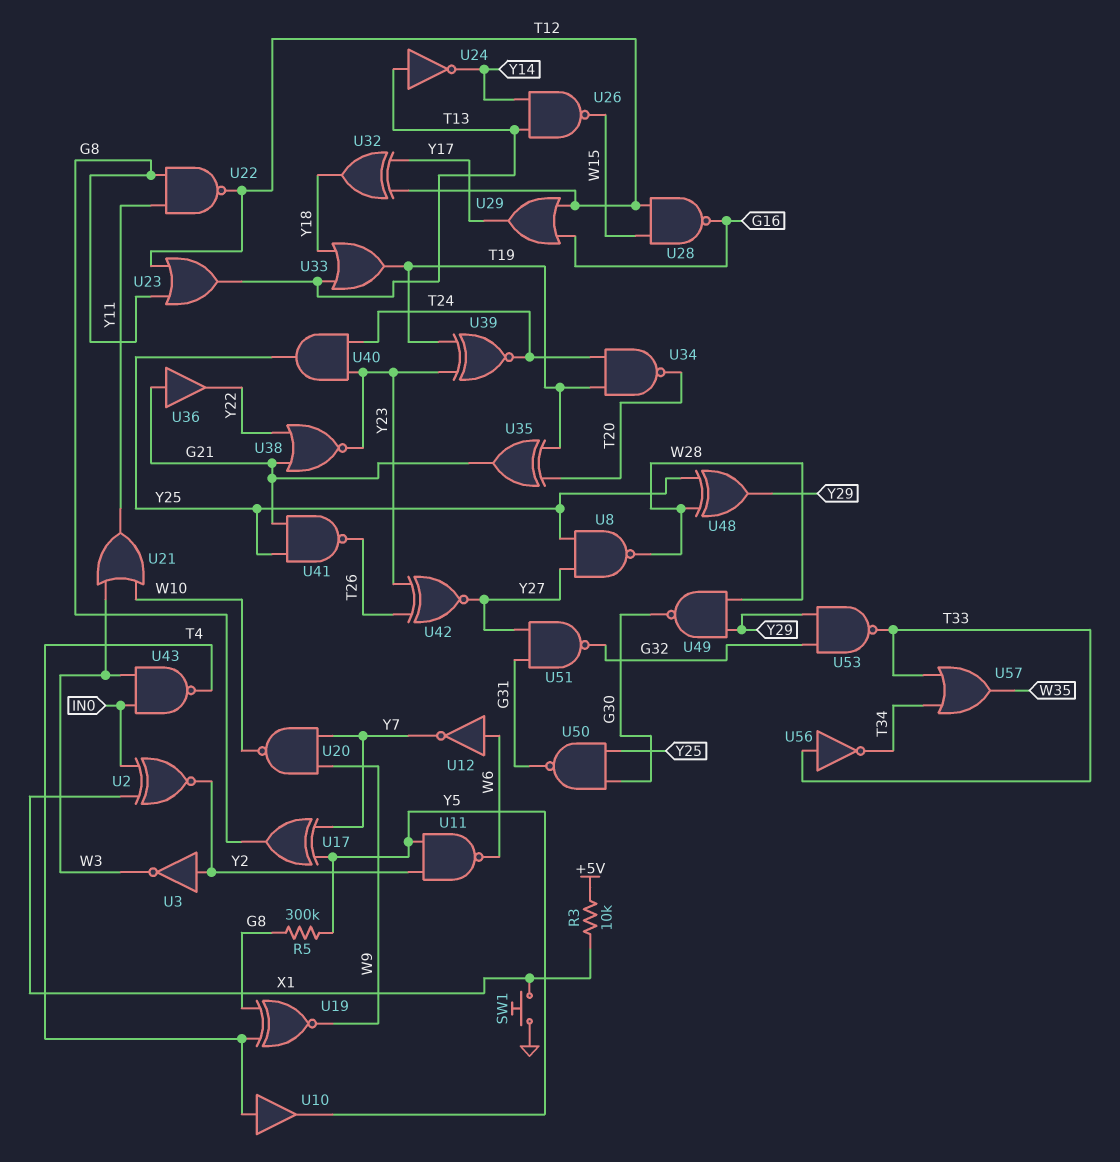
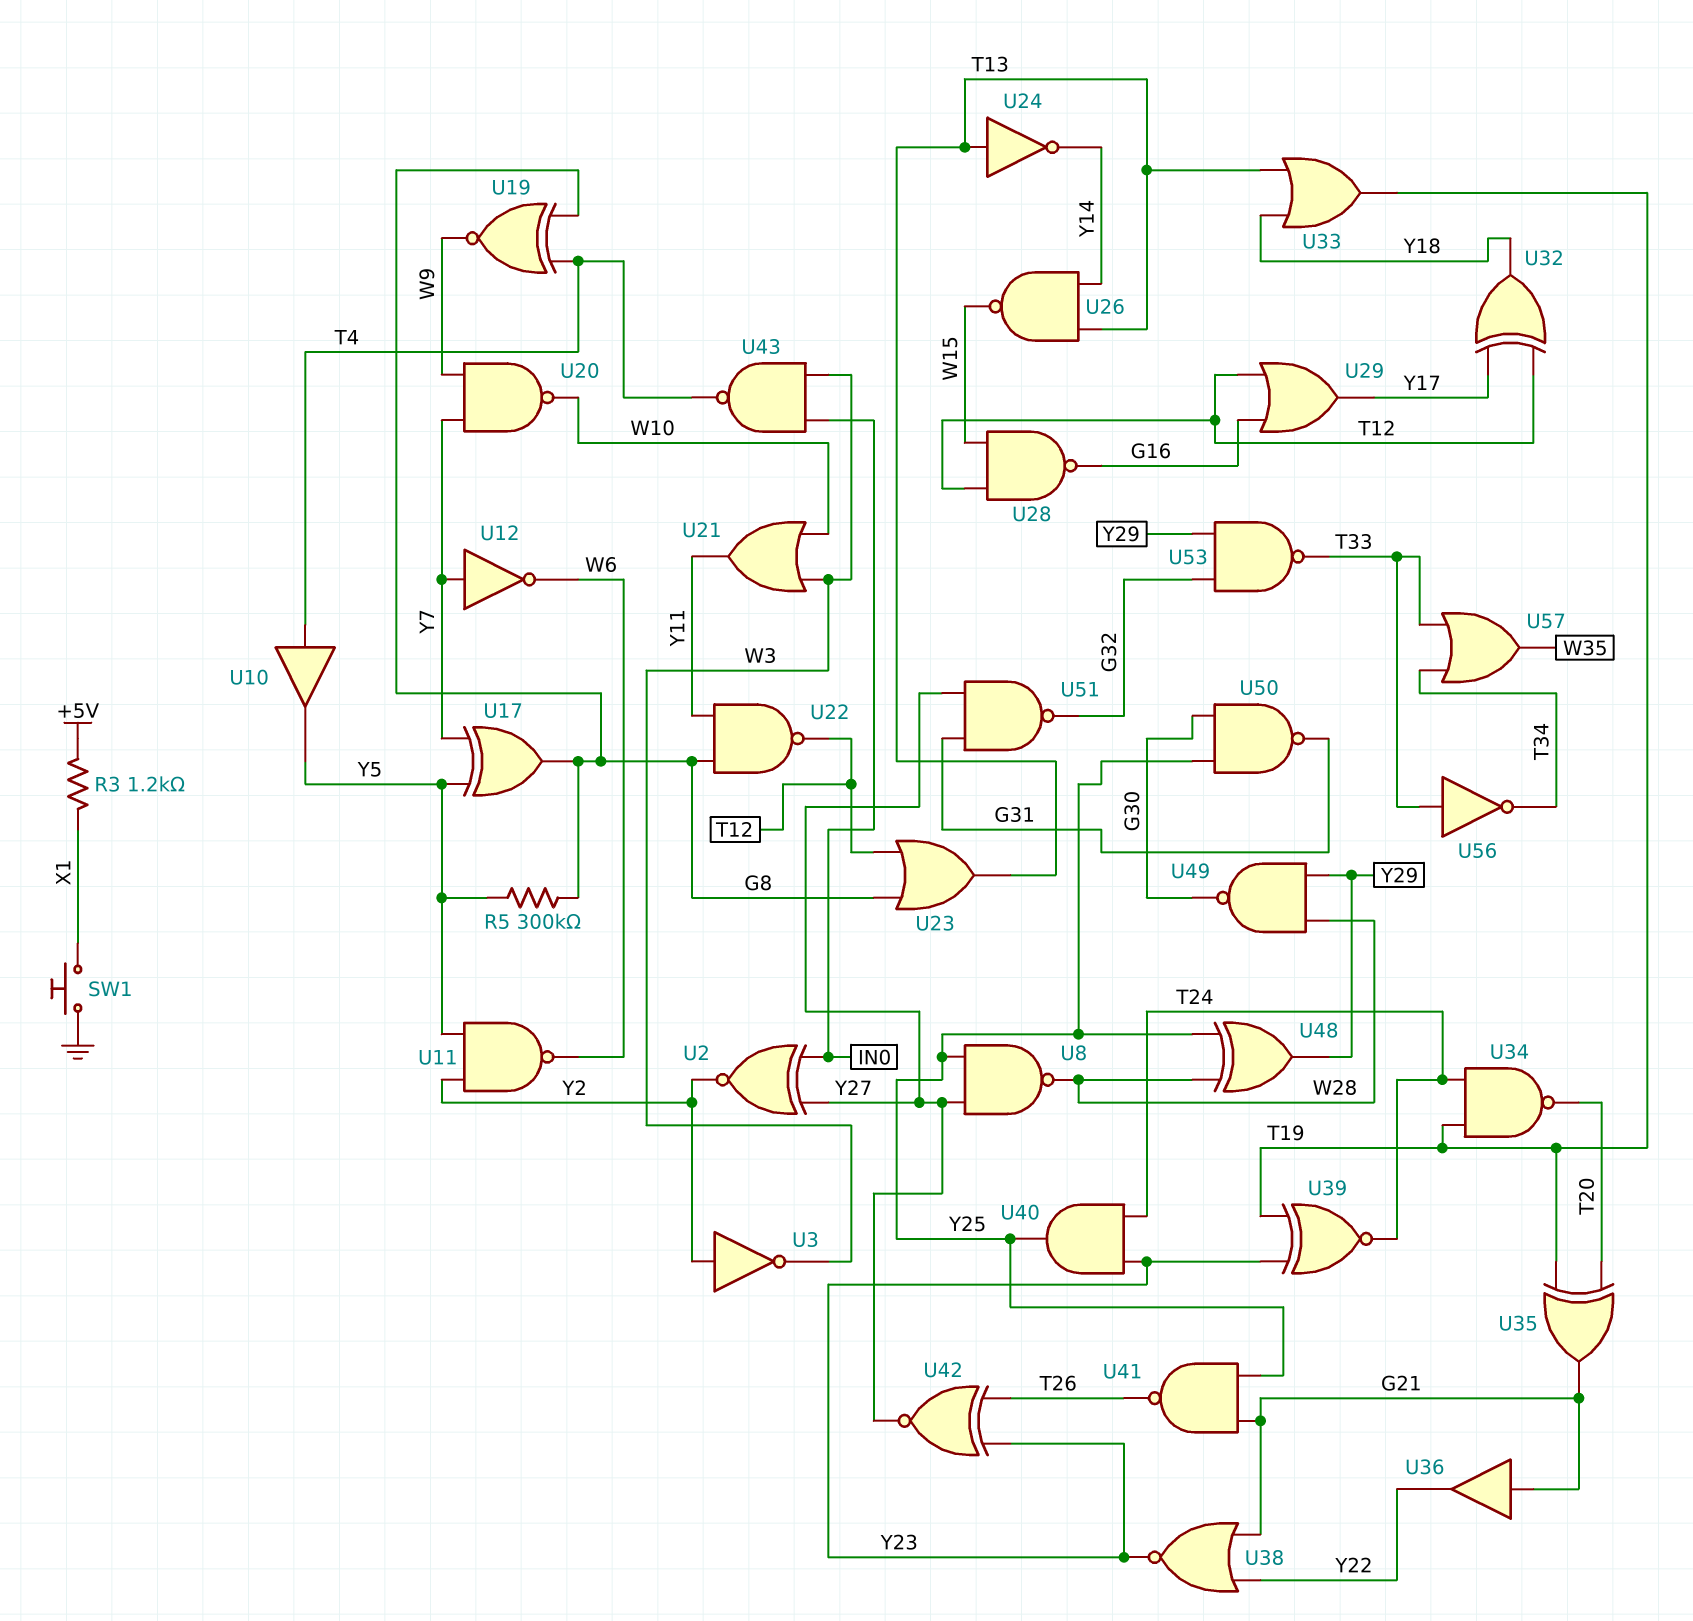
R3: 10k (+5V, X1) -> 1.2k (+5V, X1)
U2: XNOR (in IN0, in X1, out Y2) -> XNOR (in IN0, in Y27, out Y2)
U12: NOT (in W6, out Y7) -> NOT (in Y7, out W6)

